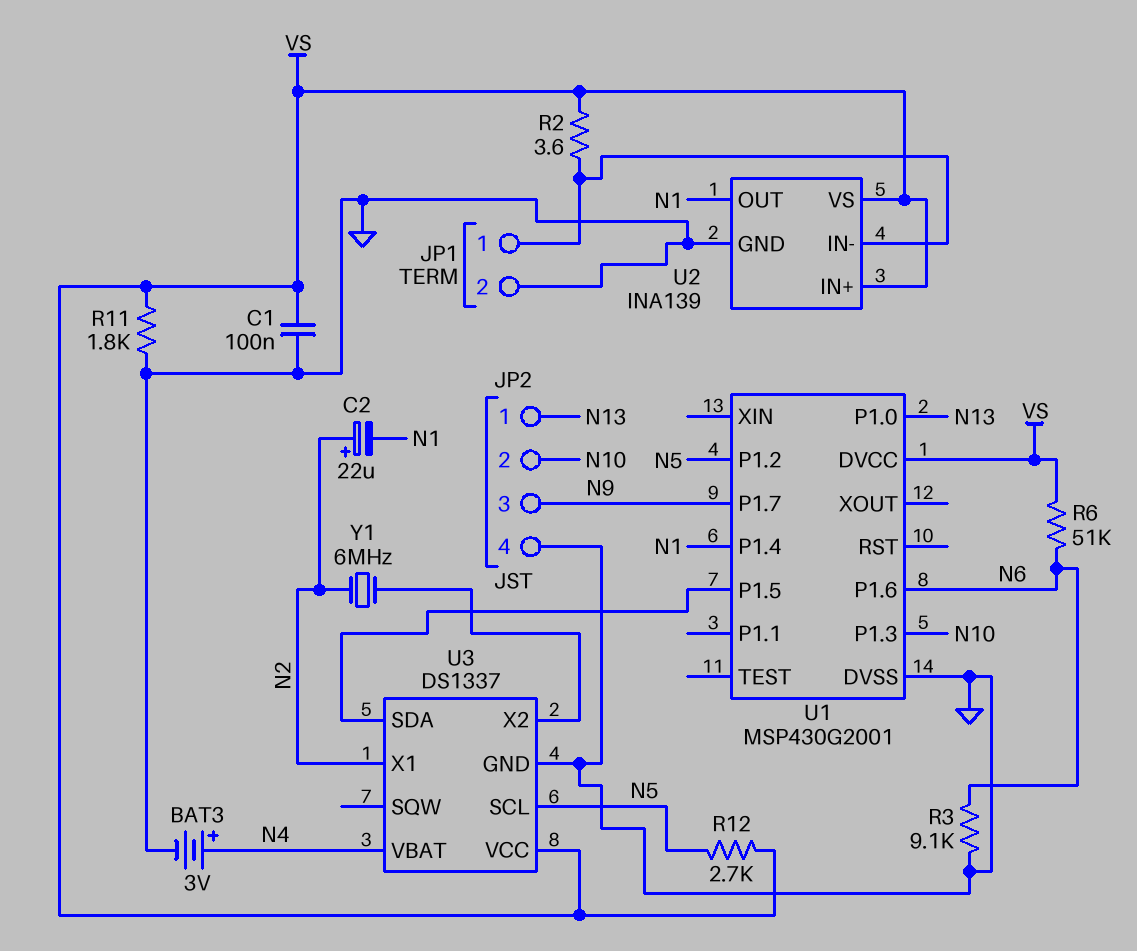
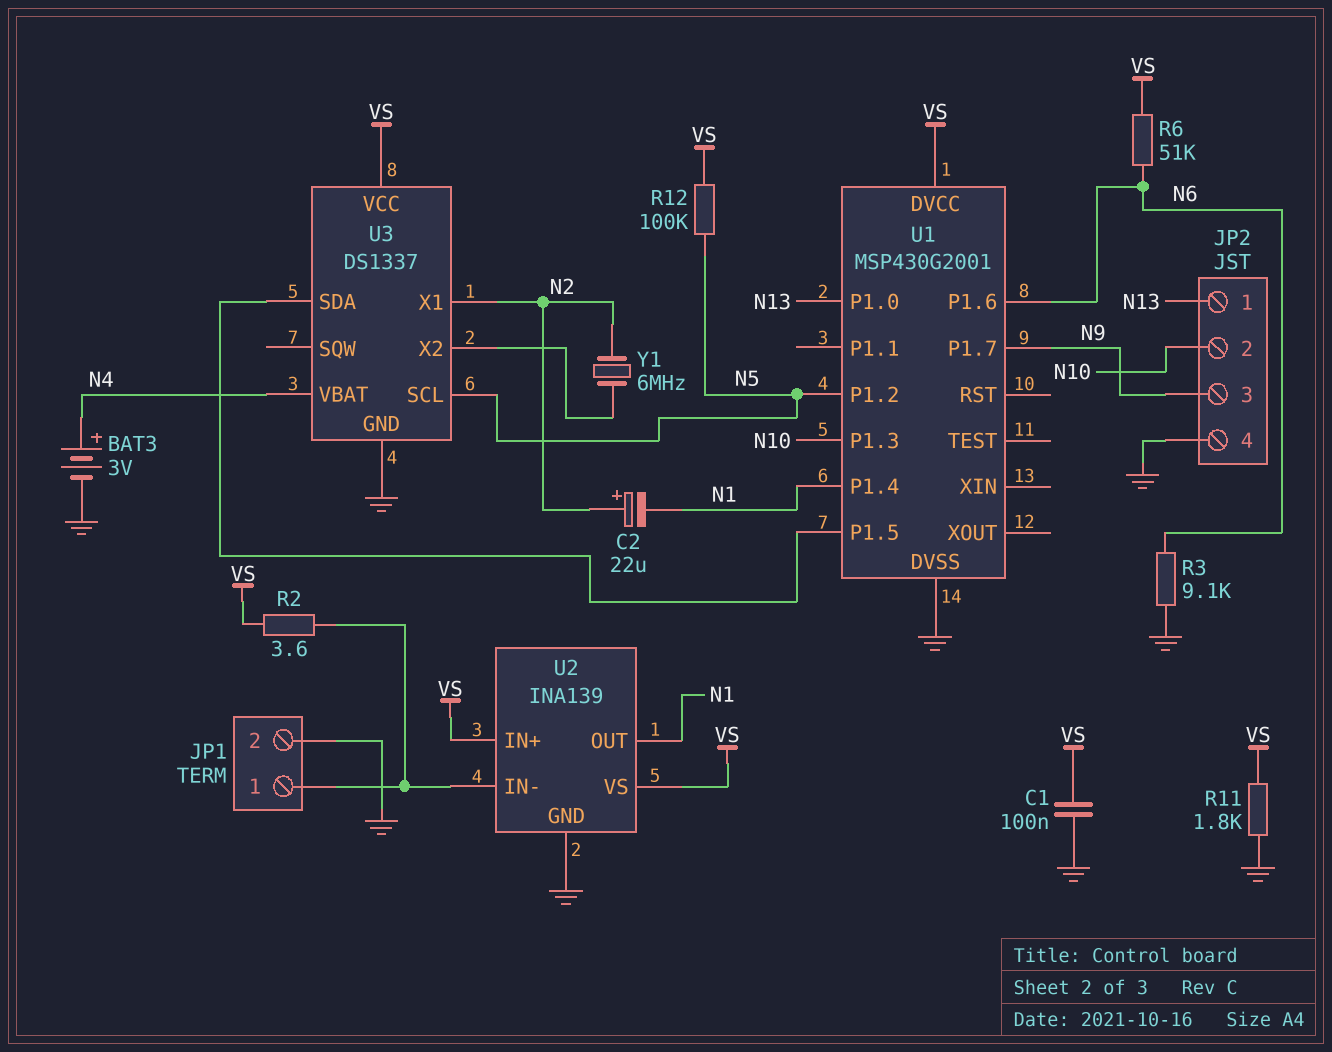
R12: 2.7k (N5, VS) -> 100k (N5, VS)

